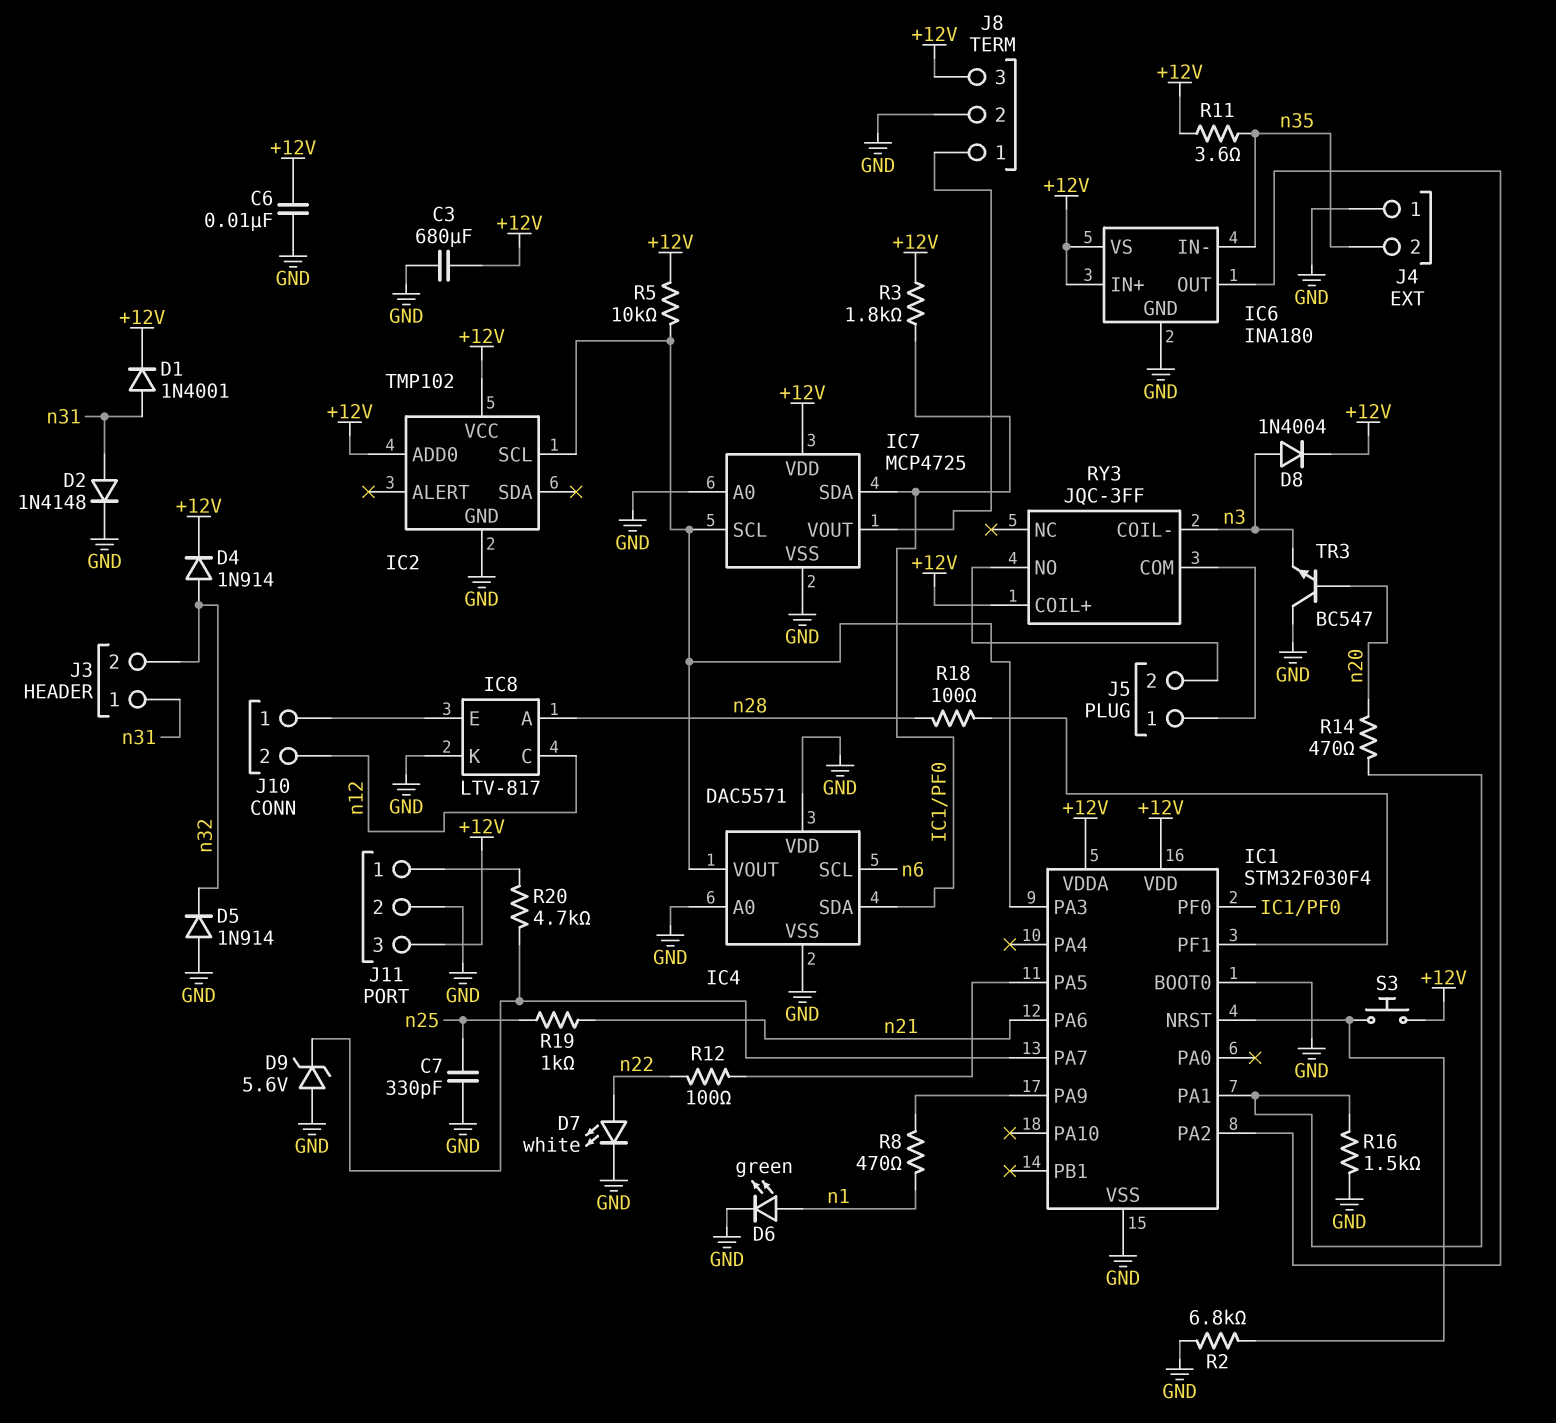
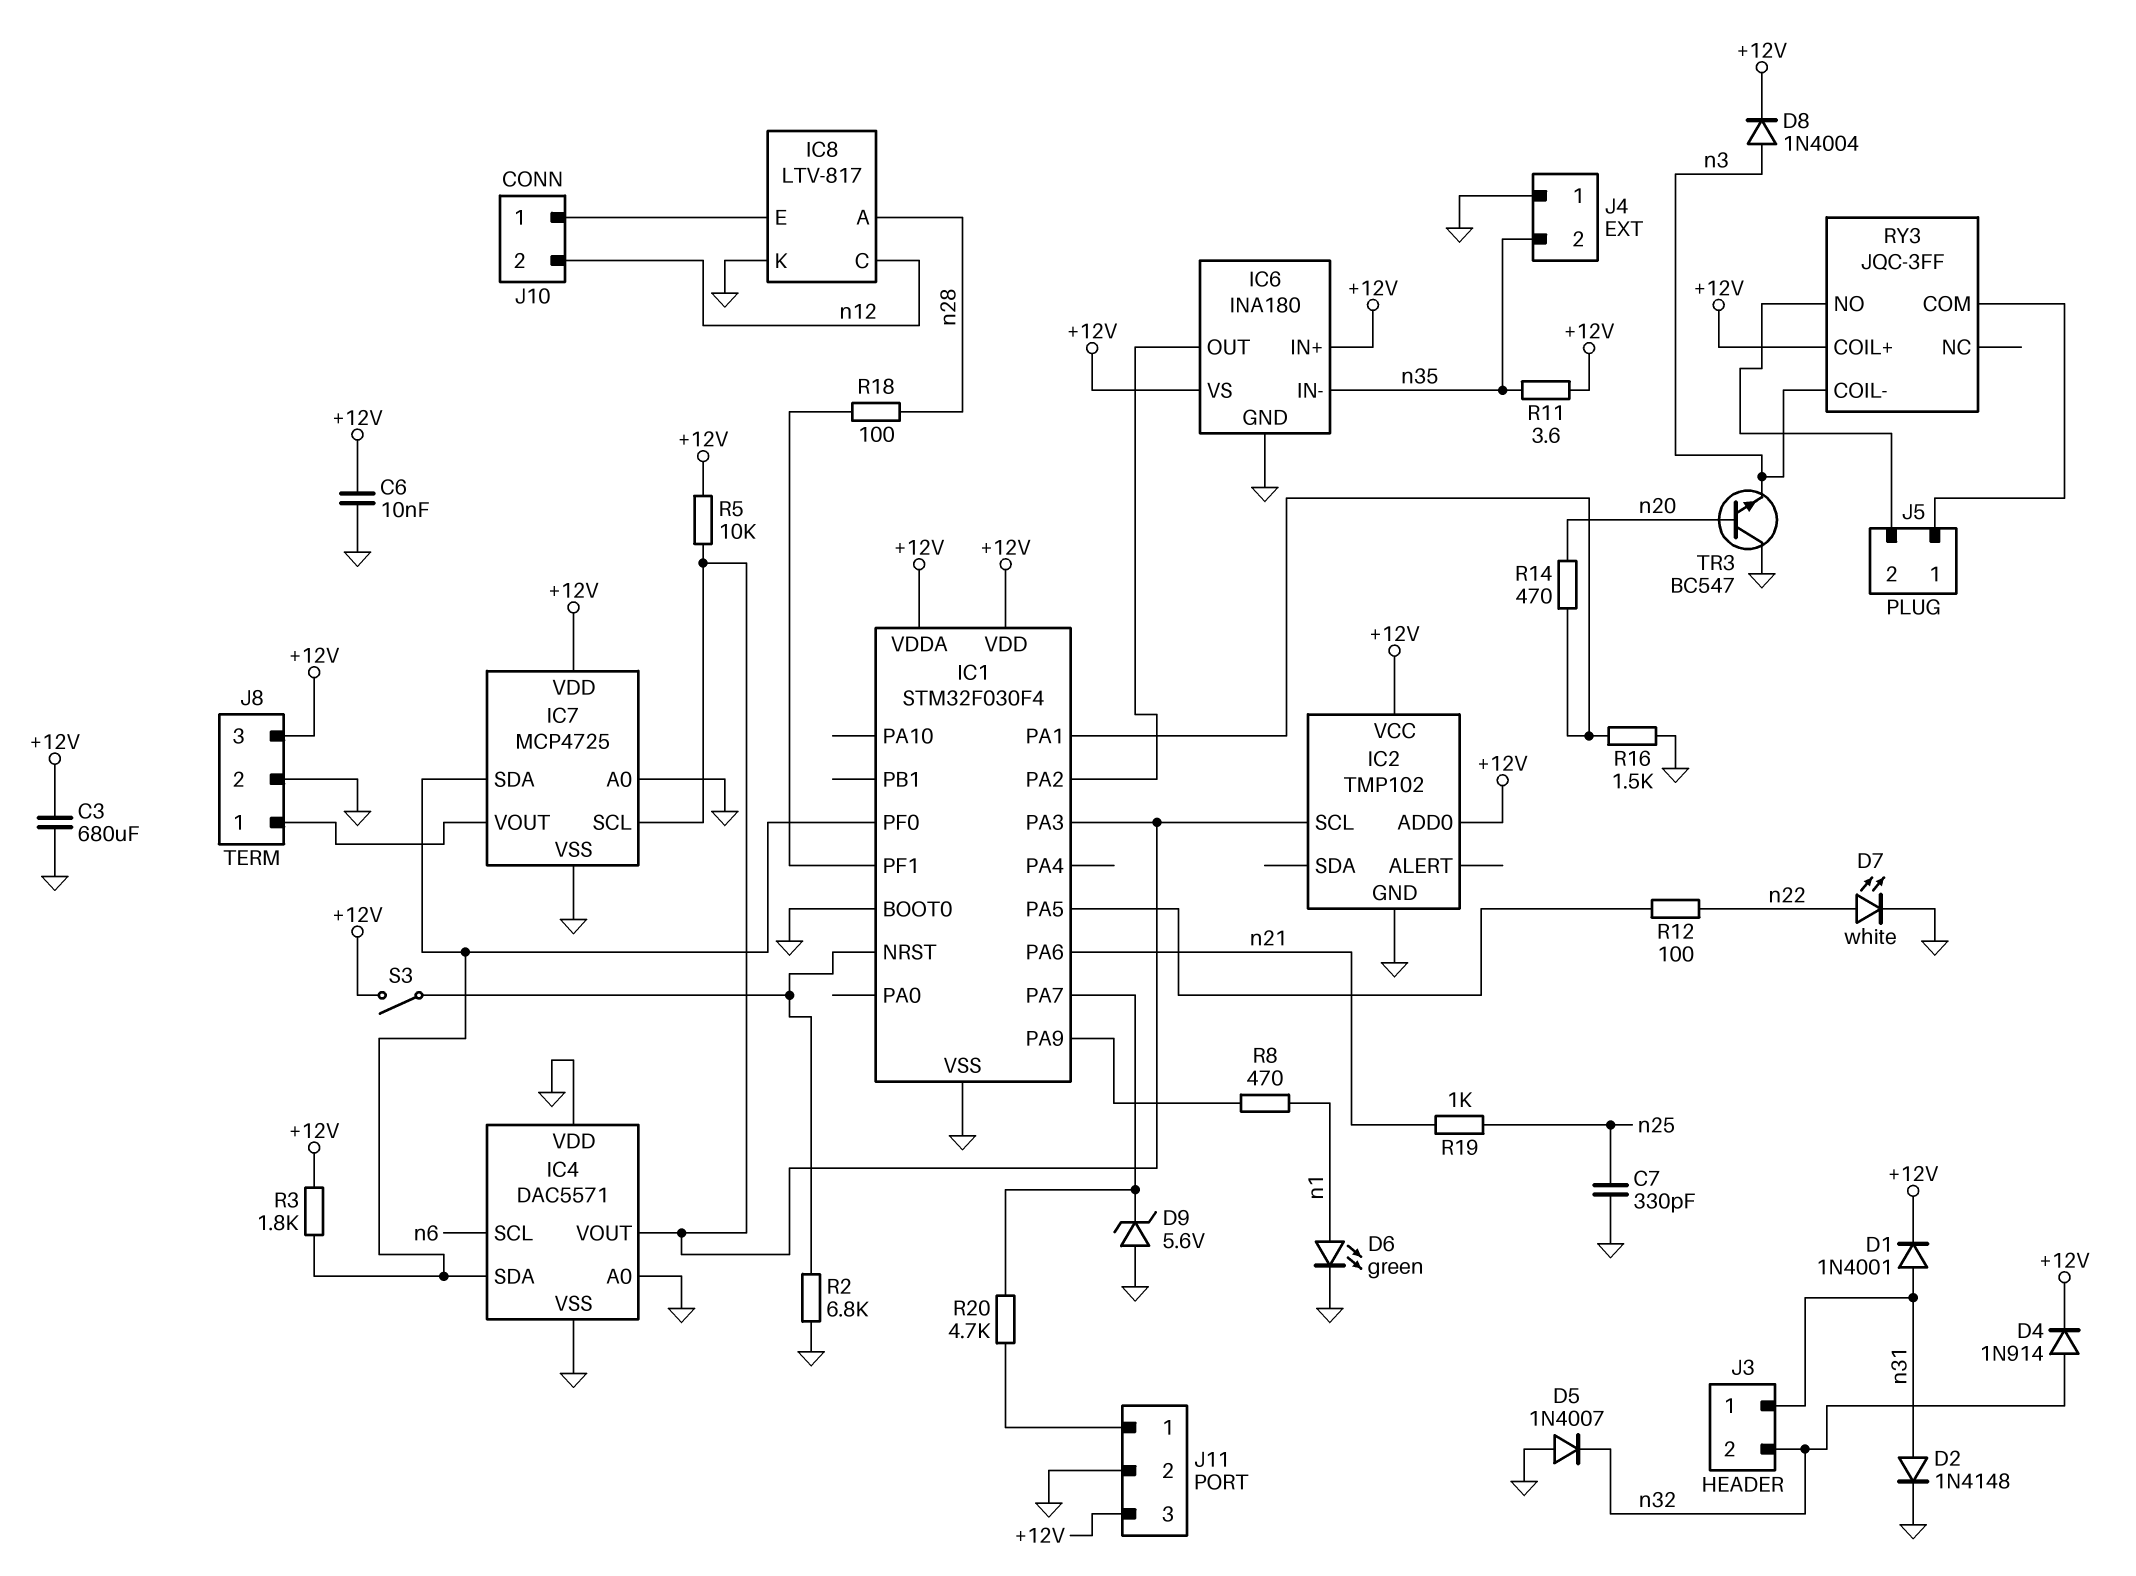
D5: diode 1N914 (A GND, K n32) -> diode 1N4007 (A GND, K n32)
S3: button (+12V, IC1/NRST) -> switch (+12V, IC1/NRST)

